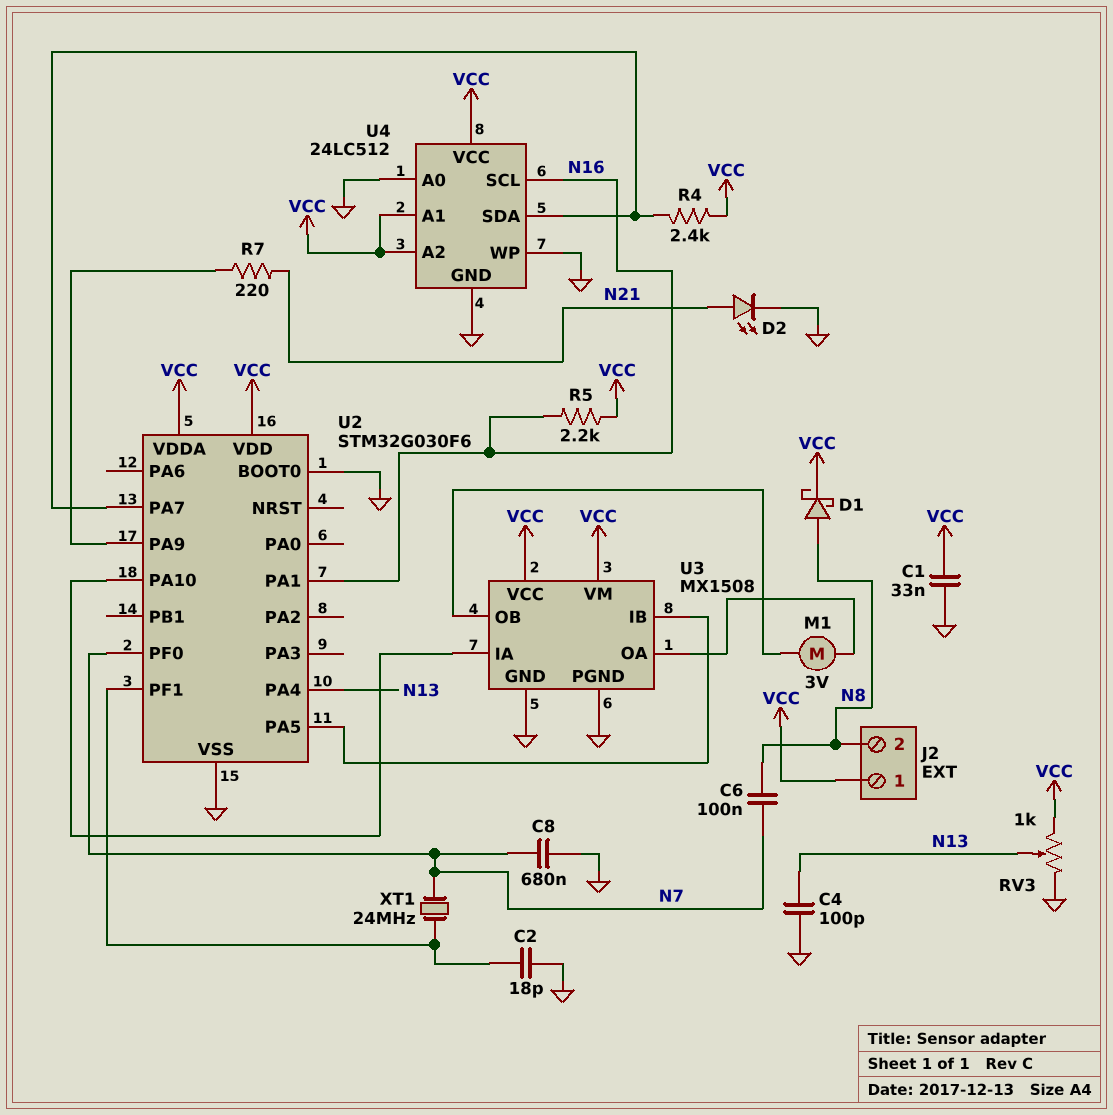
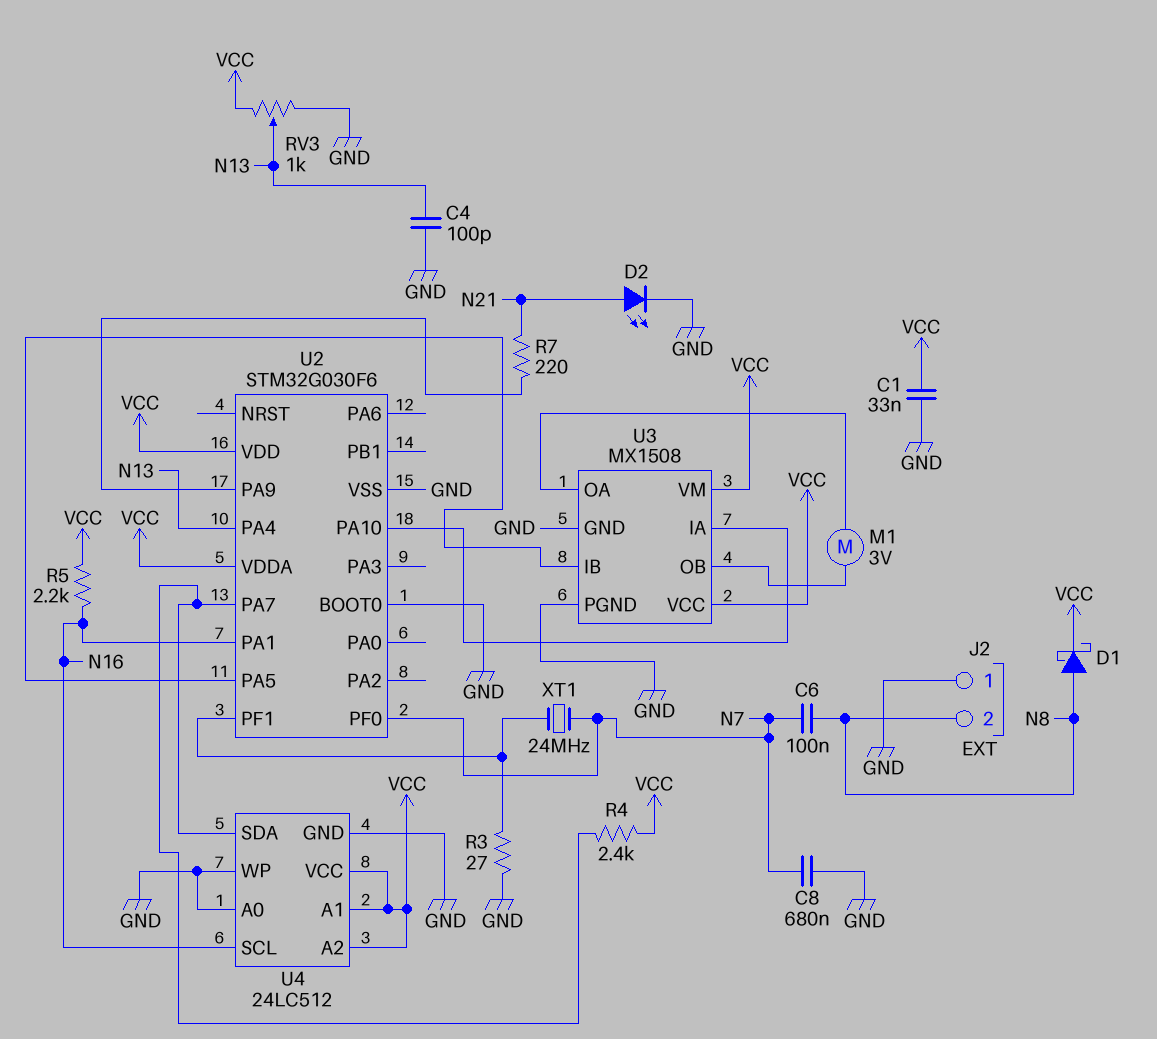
C2: 18pF (GND, U2/PF1) -> none
J2 pin 1: VCC -> GND
R3: none -> 27 (GND, U2/PF1)

